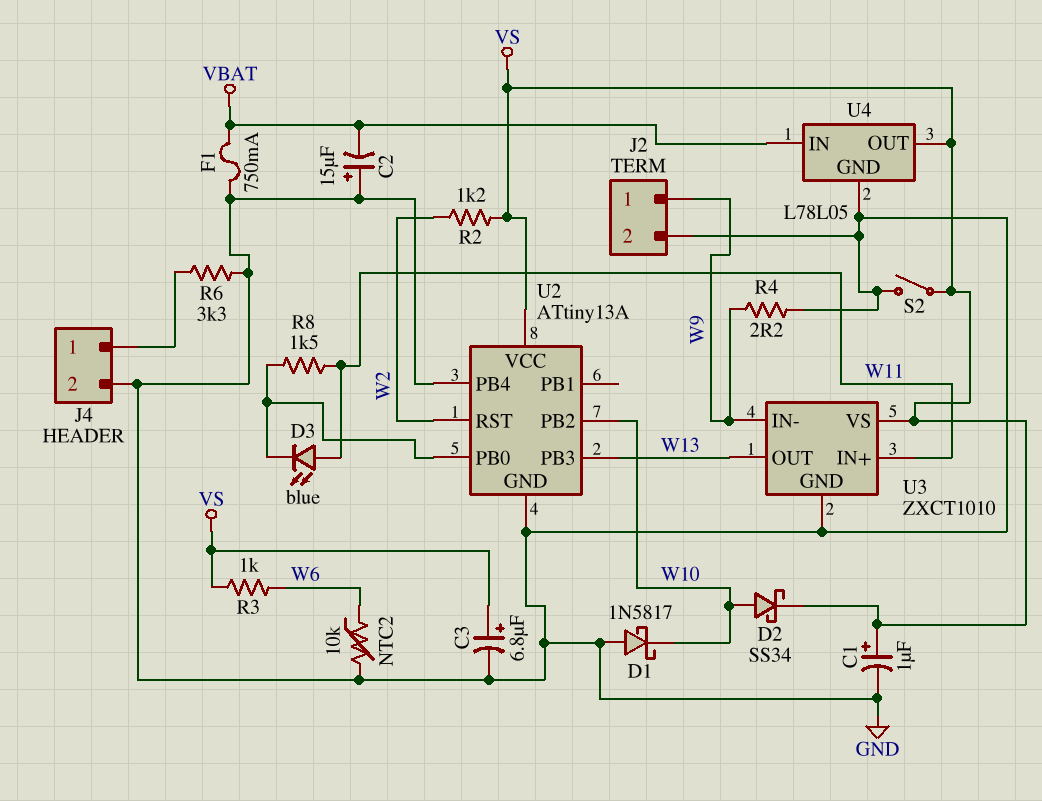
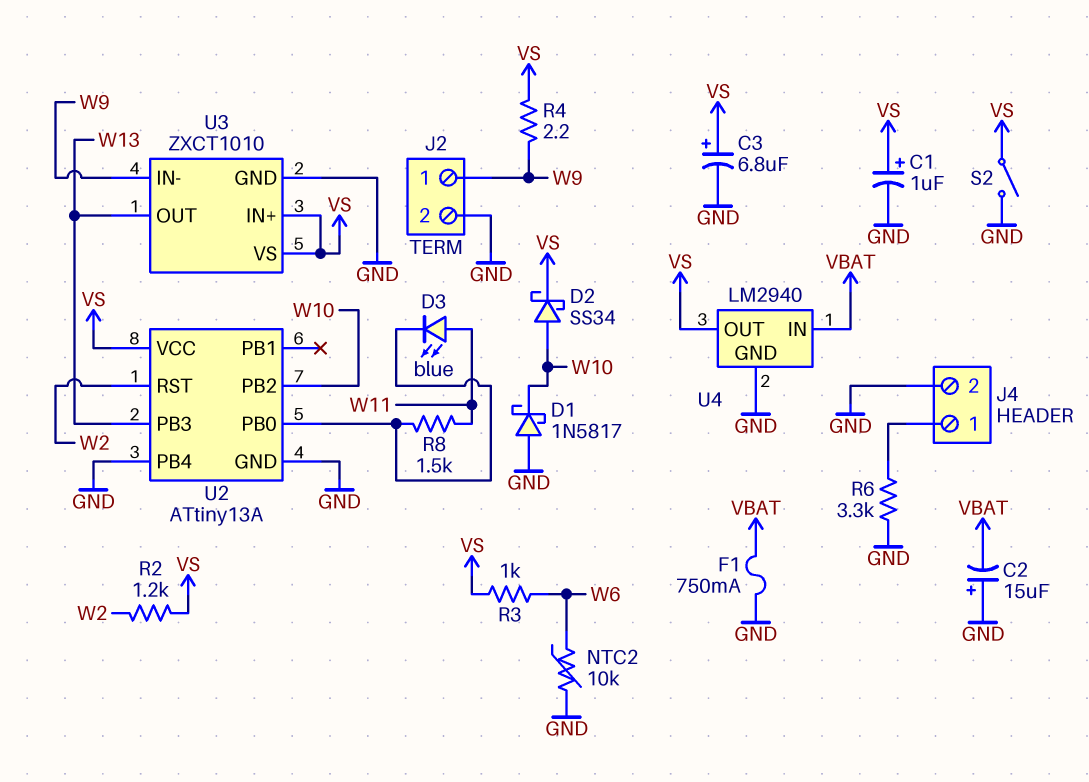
R4: 2.2 (GND, W9) -> 2.2 (VS, W9)
U3 pin IN+: W11 -> VS
U4: L78L05 -> LM2940

